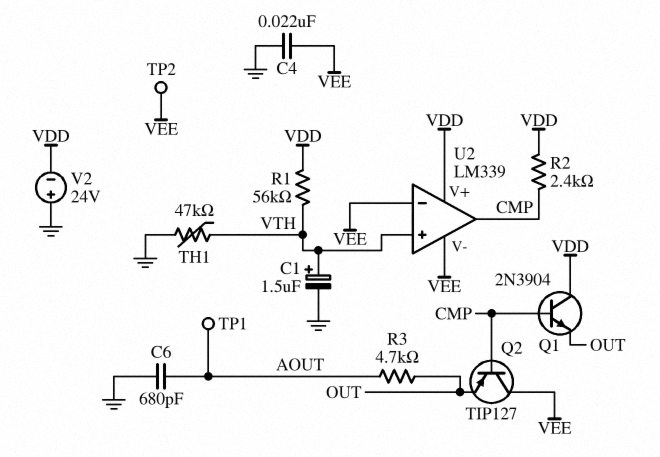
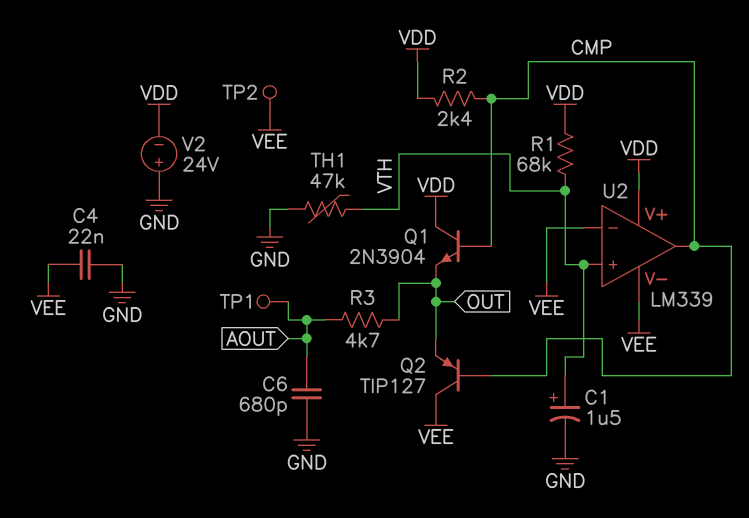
R1: 56k (VDD, VTH) -> 68k (VDD, VTH)

